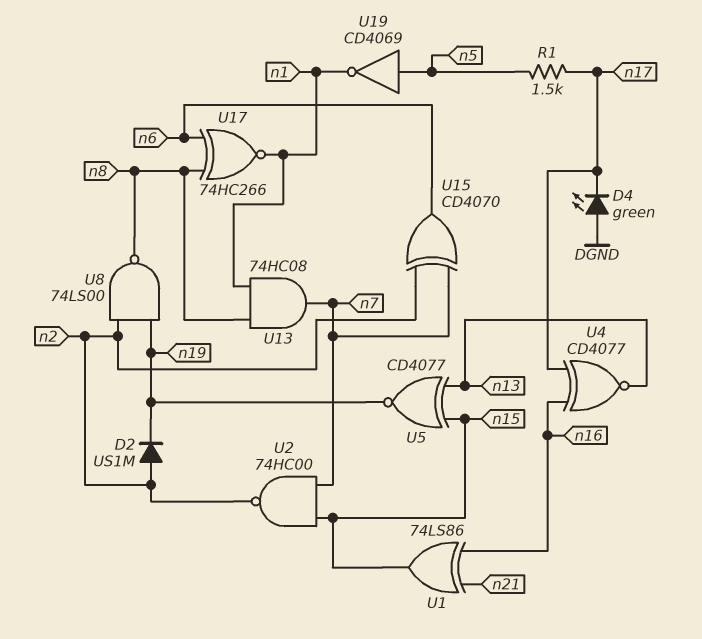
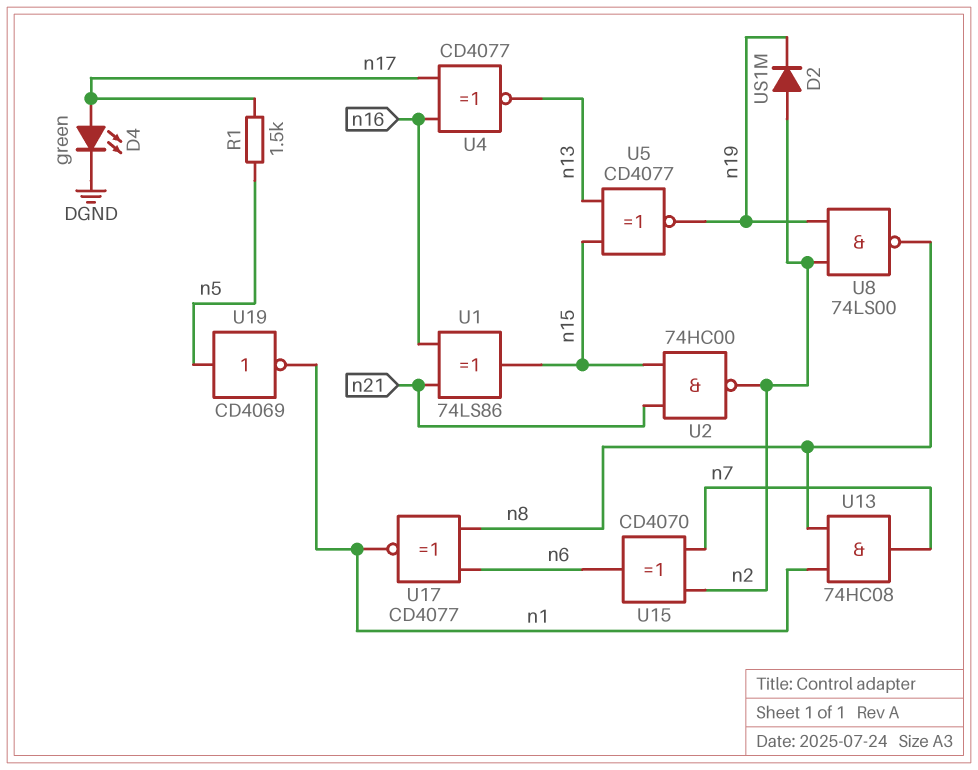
D4: LED green (A DGND, K n17) -> LED green (A n17, K DGND)
U2: NAND 74HC00 (in n7, in n15, out n2) -> NAND 74HC00 (in n15, in n21, out n2)
U17: XNOR 74HC266 (in n6, in n8, out n1) -> XNOR CD4077 (in n6, in n8, out n1)

